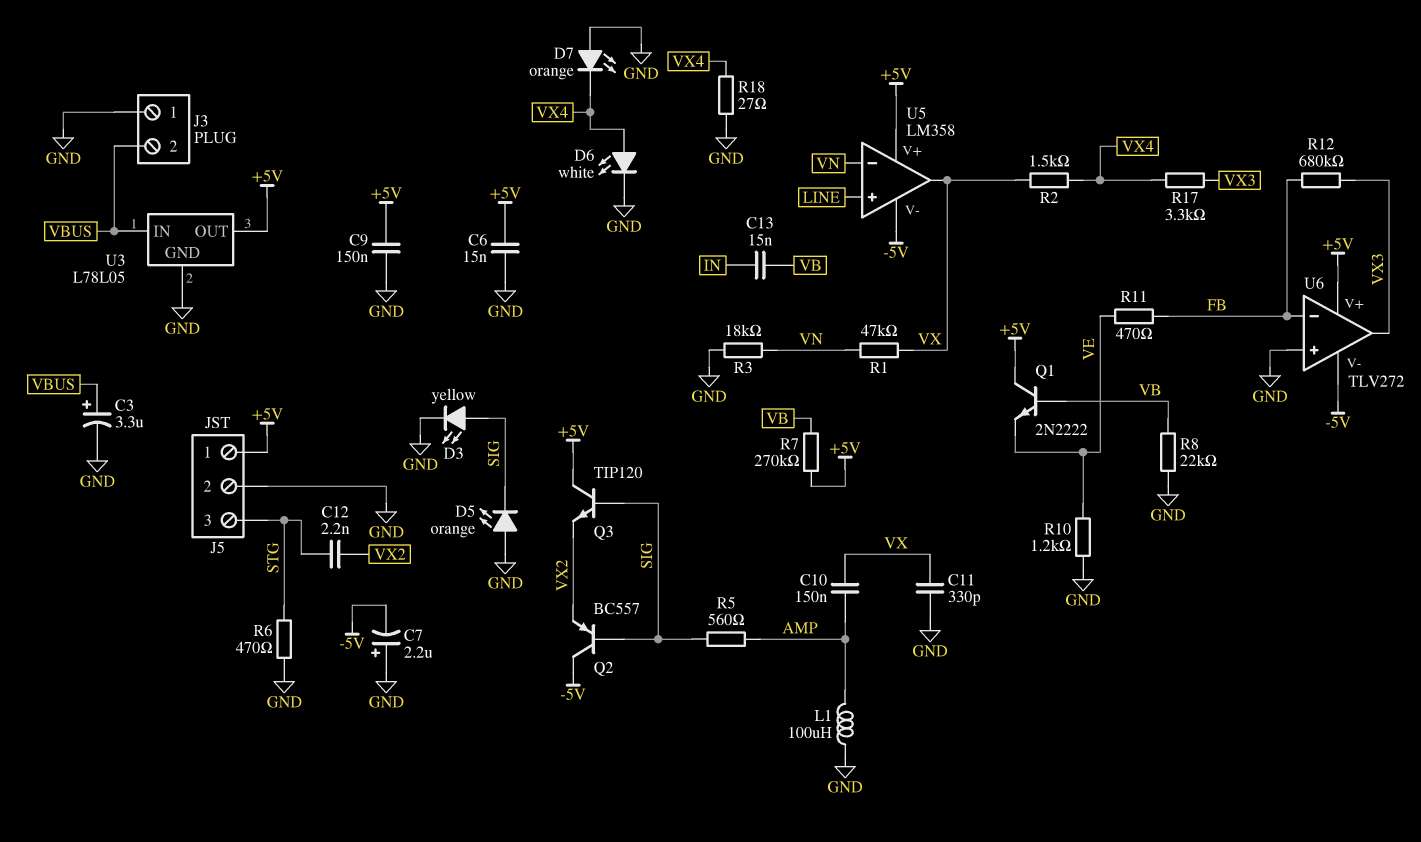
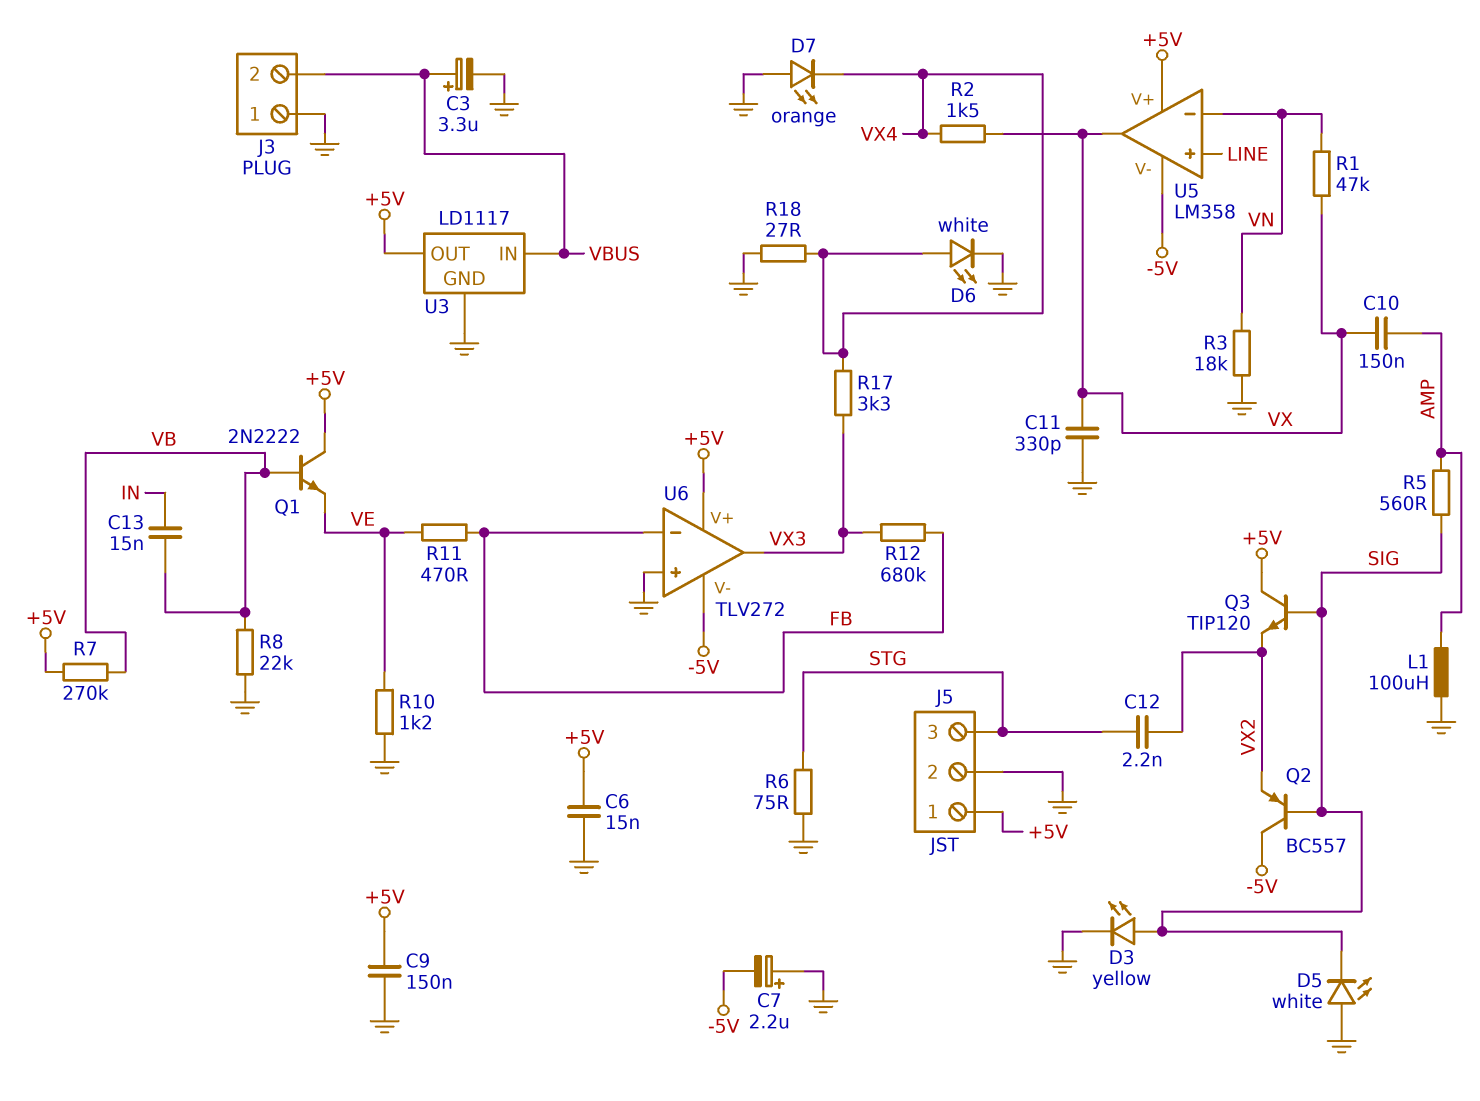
D5: LED orange (A GND, K SIG) -> LED white (A GND, K SIG)
R6: 470 (GND, STG) -> 75 (GND, STG)
U3: L78L05 -> LD1117

